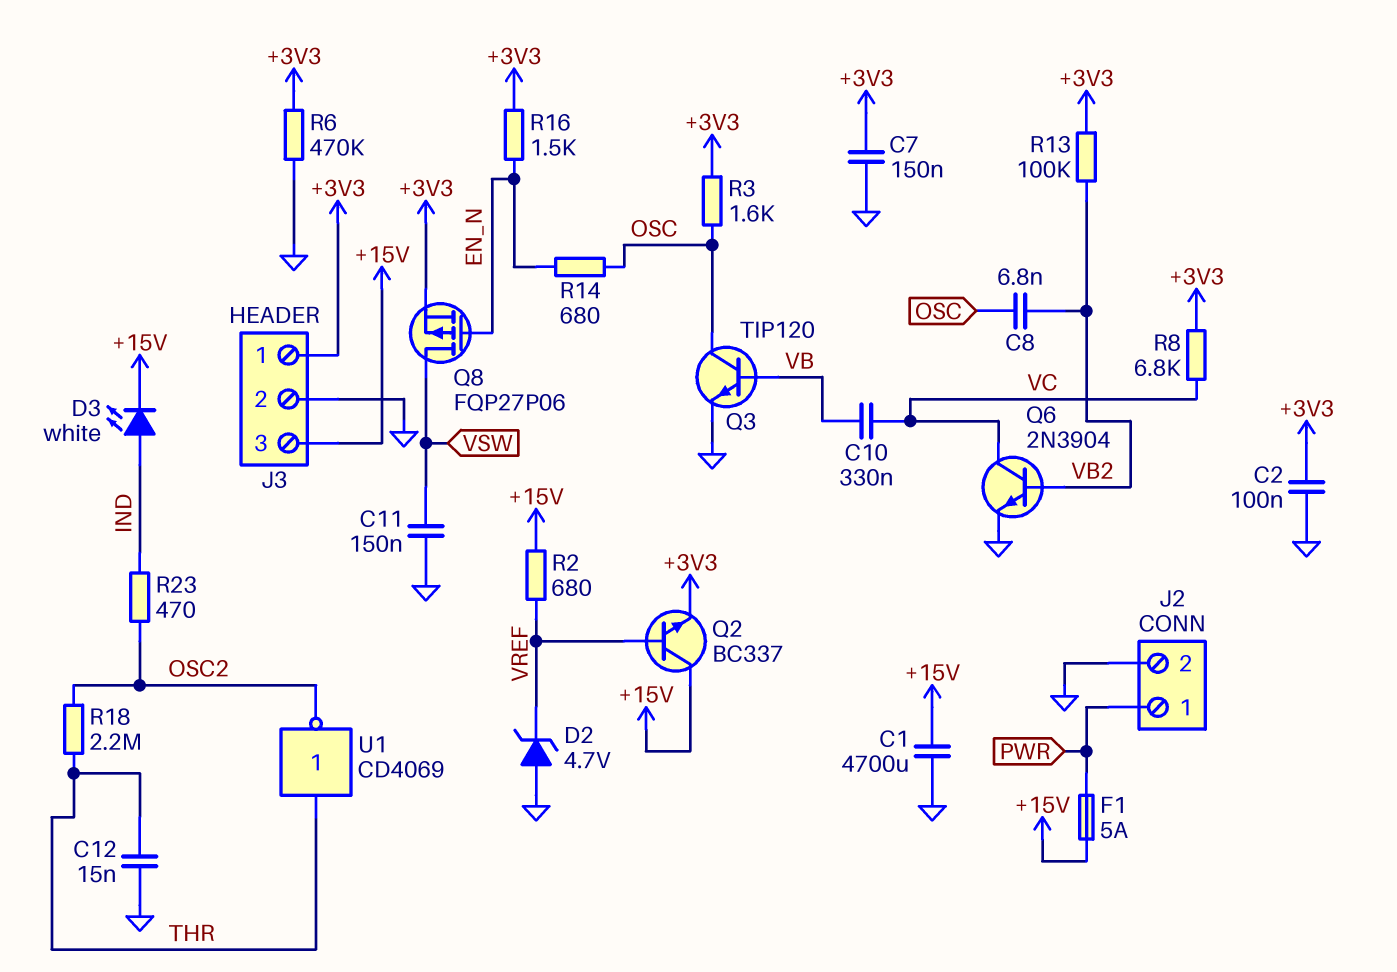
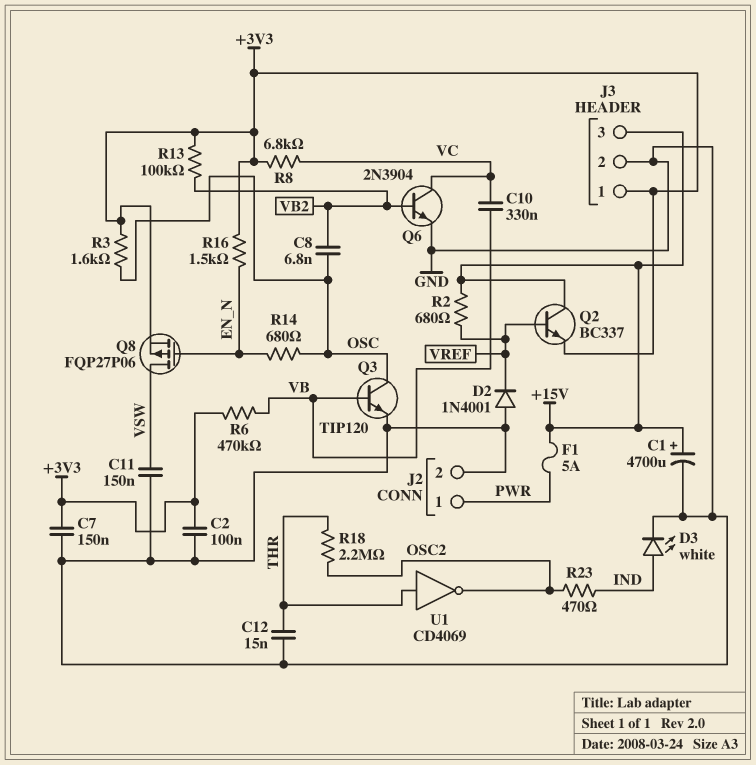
C1: 4700uF (+15V, GND) -> 4700uF (plus +15V, minus GND)
D2: zener 4.7V (A GND, K VREF) -> diode 1N4001 (A GND, K VREF)
D3: LED white (A IND, K +15V) -> LED white (A IND, K GND)
R6: 470k (+3V3, GND) -> 470k (+3V3, VB)

